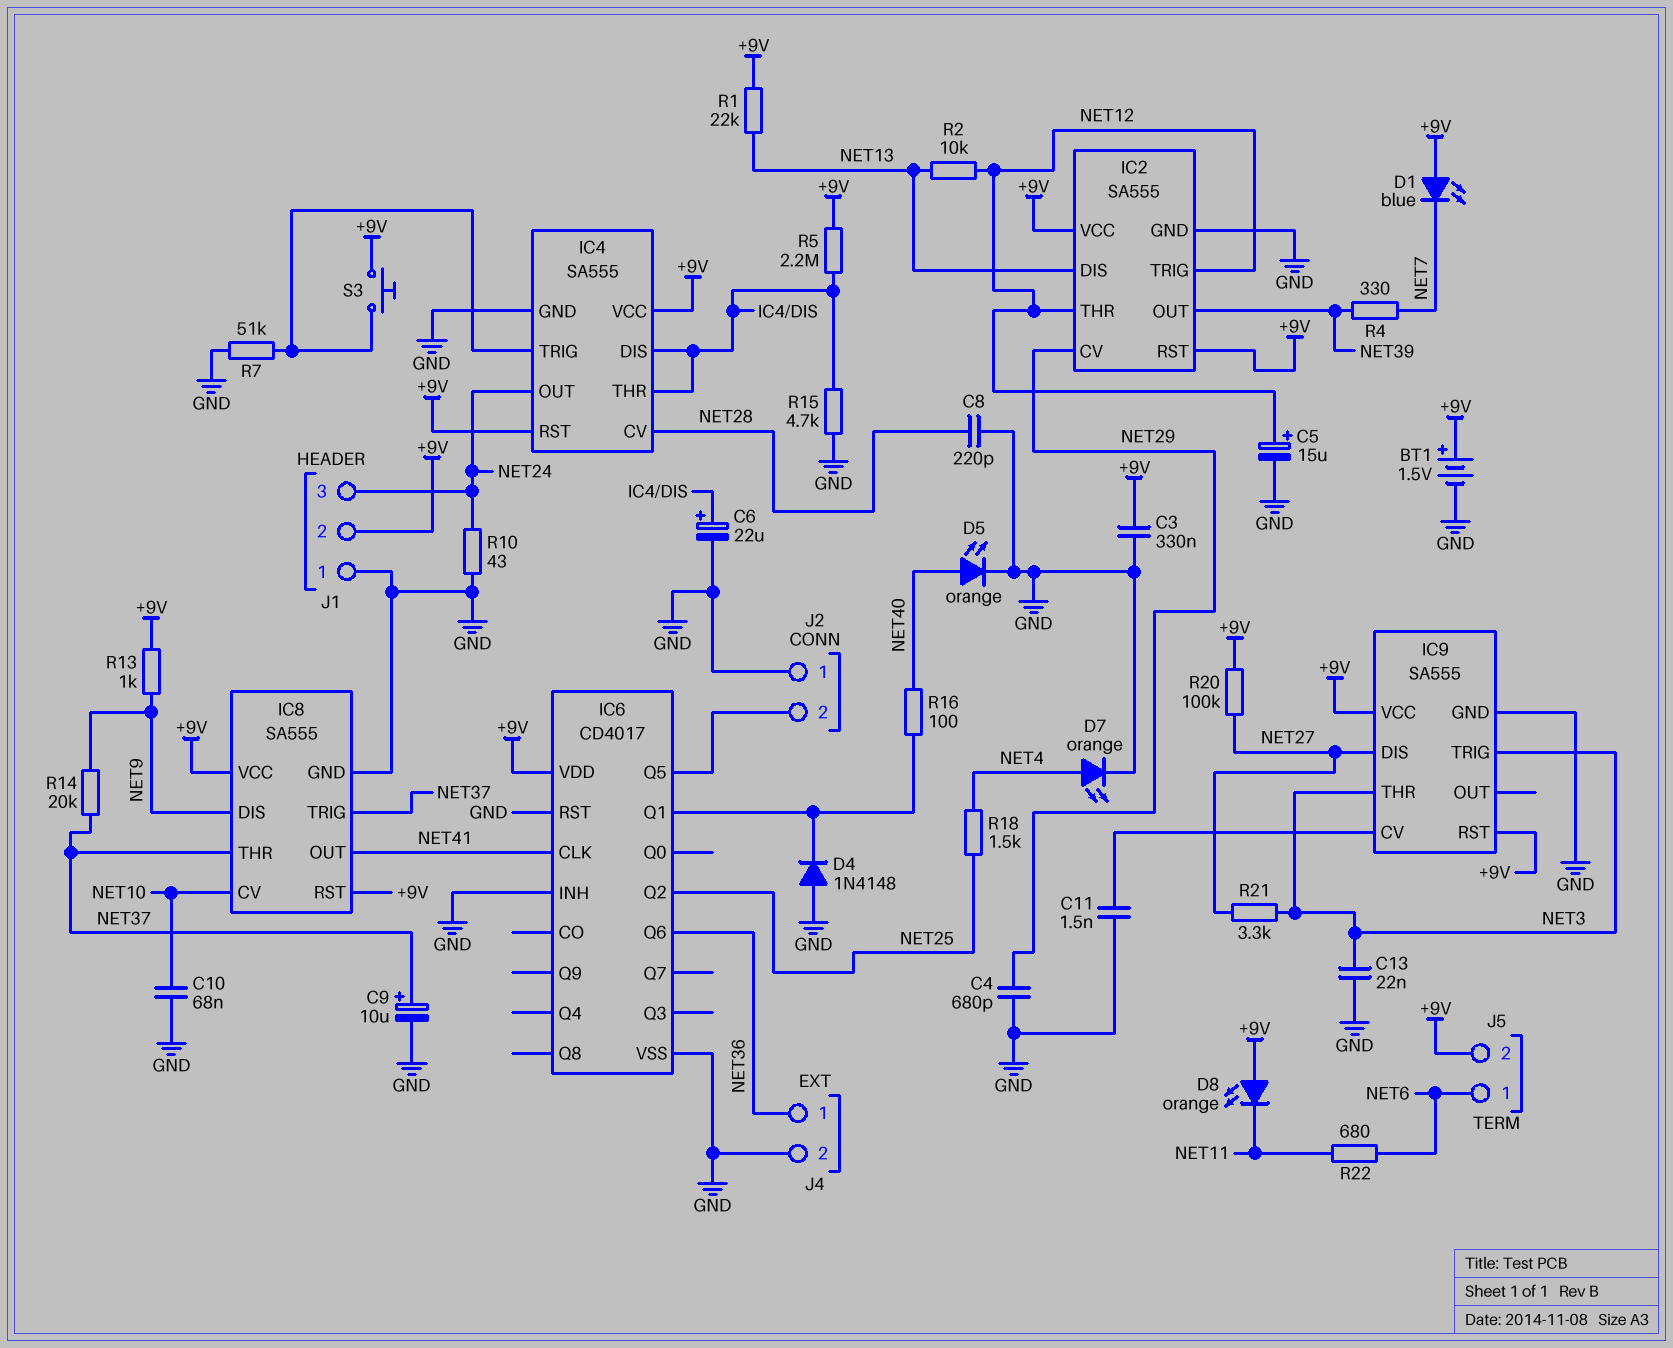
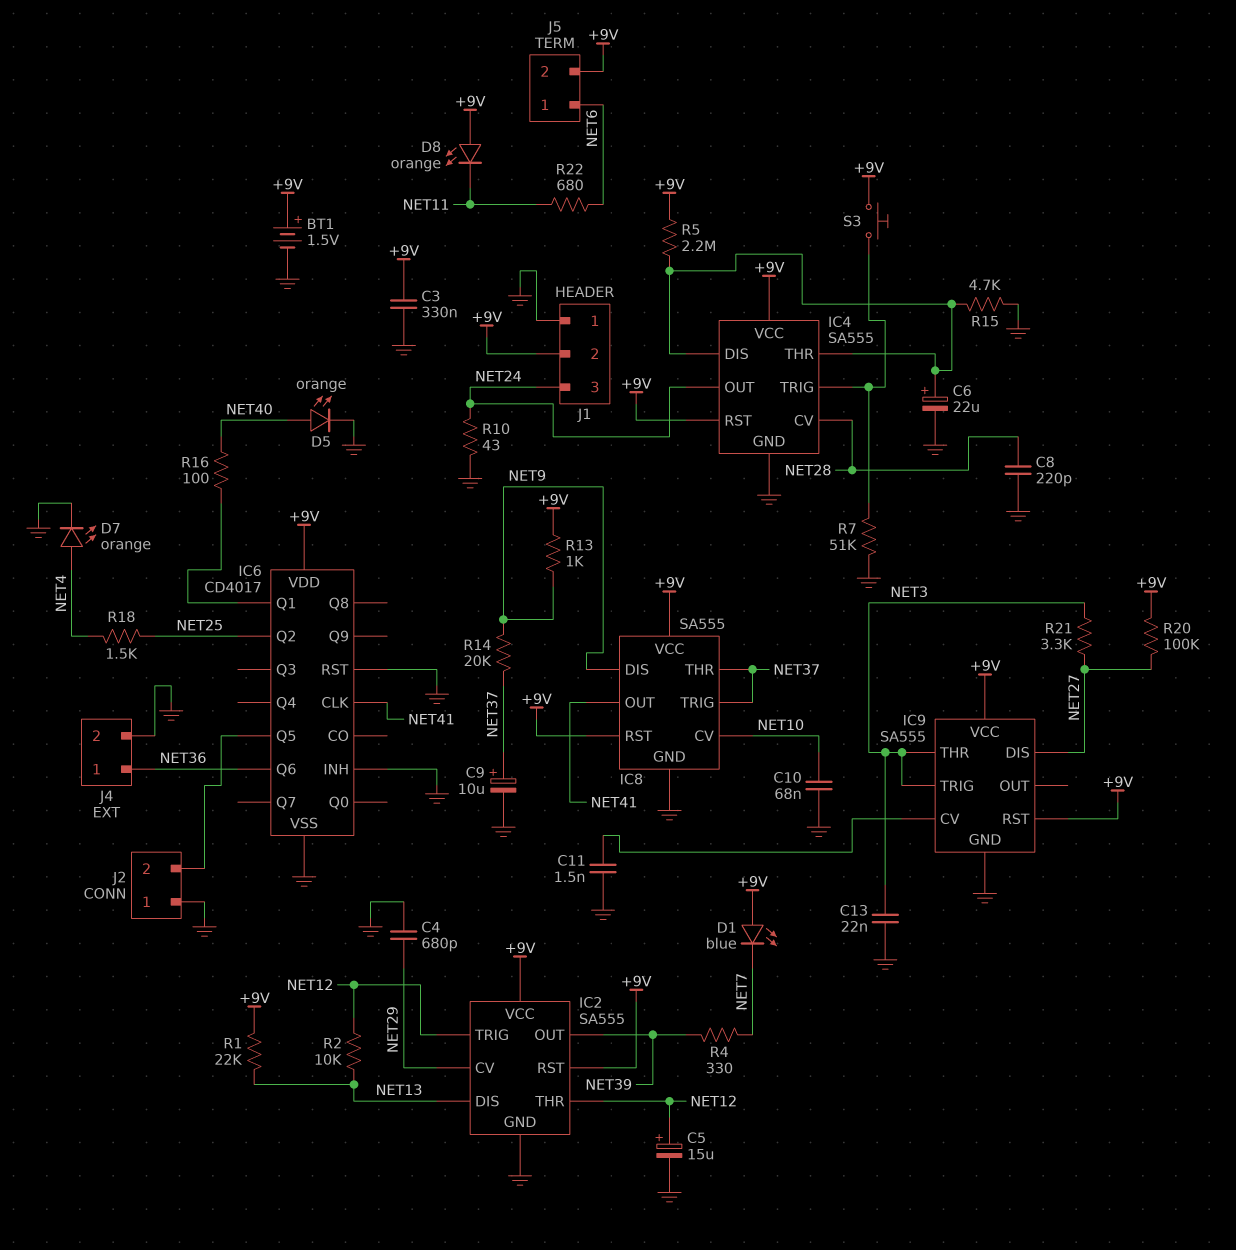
D4: diode 1N4148 (A GND, K IC6/Q1) -> none

